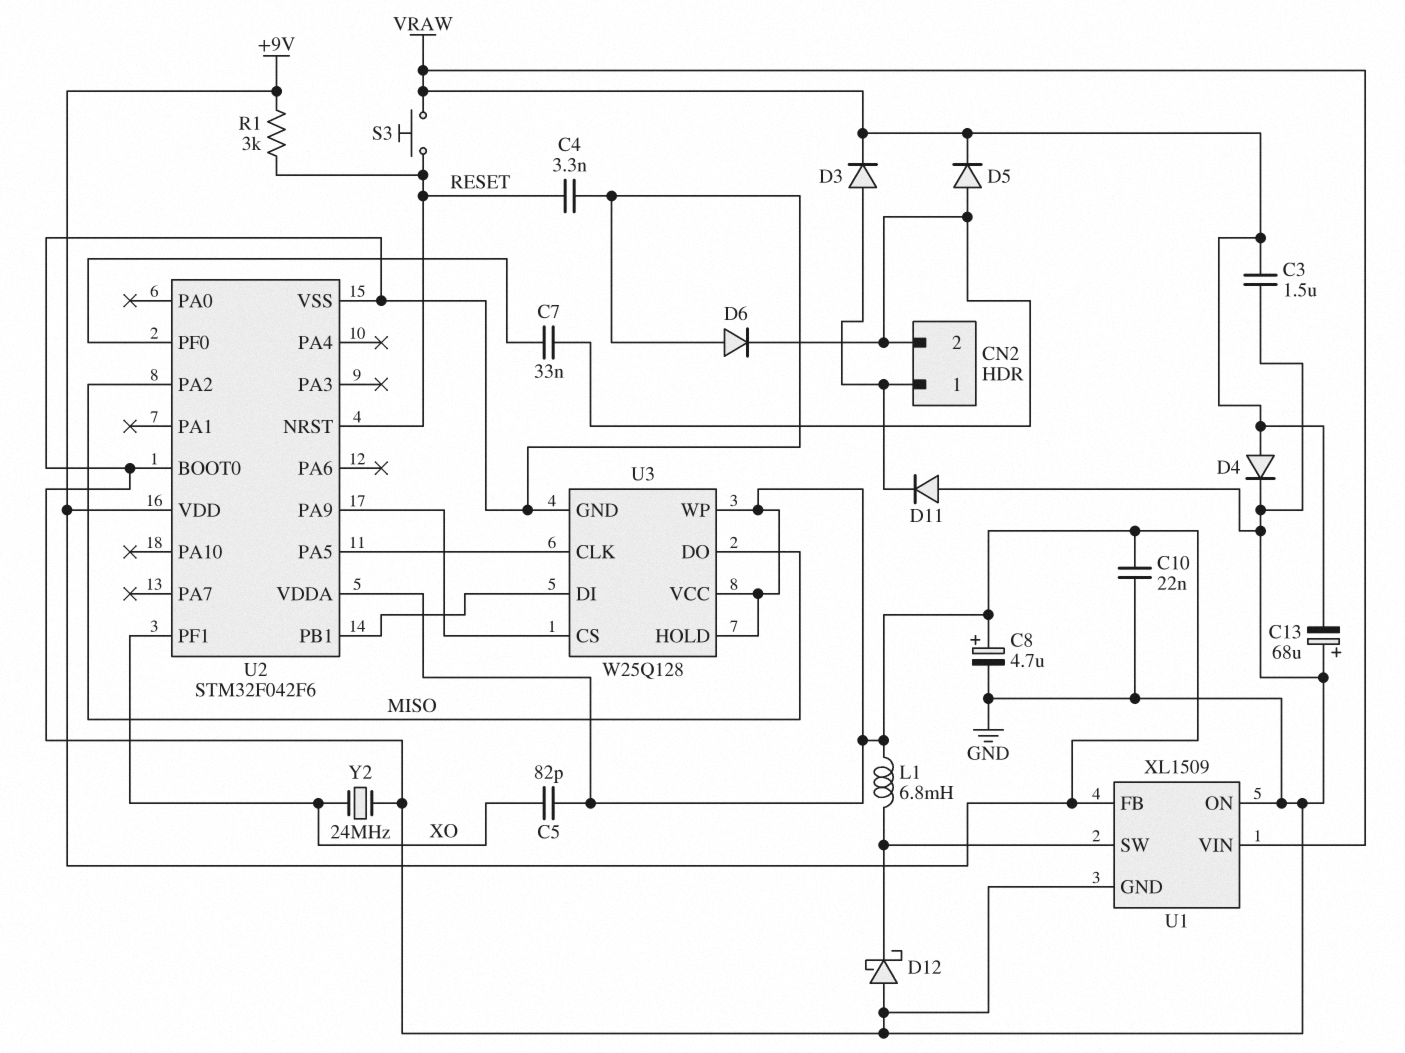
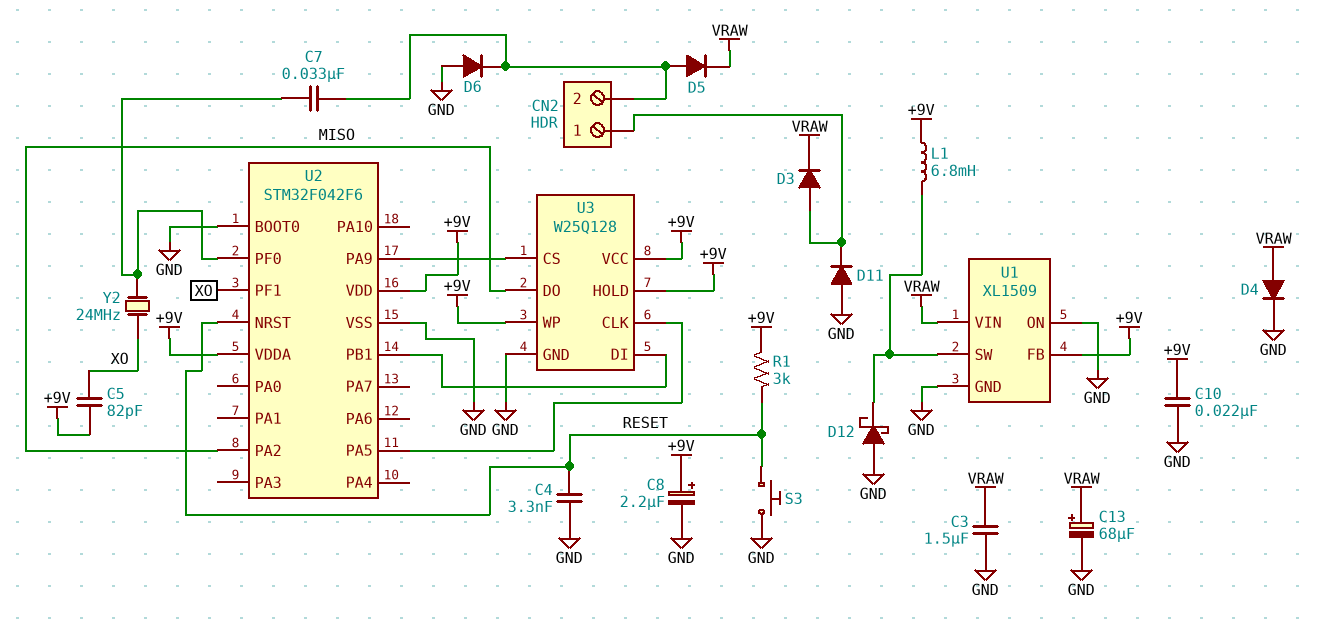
C8: 4.7uF (plus +9V, minus GND) -> 2.2uF (plus +9V, minus GND)
C13: 68uF (plus GND, minus VRAW) -> 68uF (plus VRAW, minus GND)
S3: button (RESET, VRAW) -> button (GND, RESET)
Y2: 24MHz (GND, XO) -> 24MHz (U2/PF0, XO)

